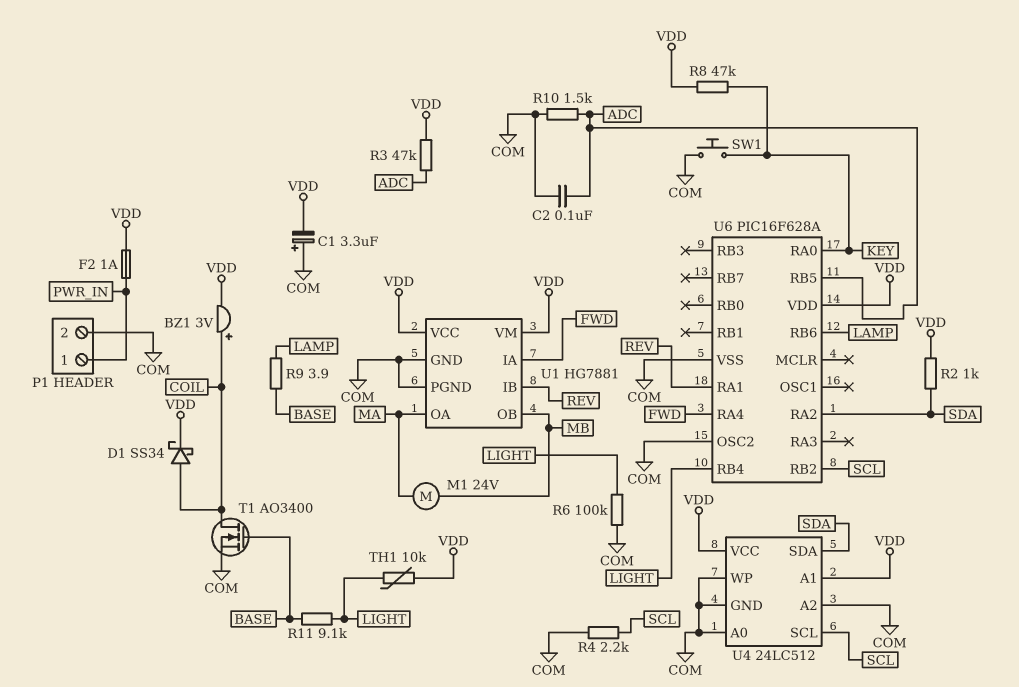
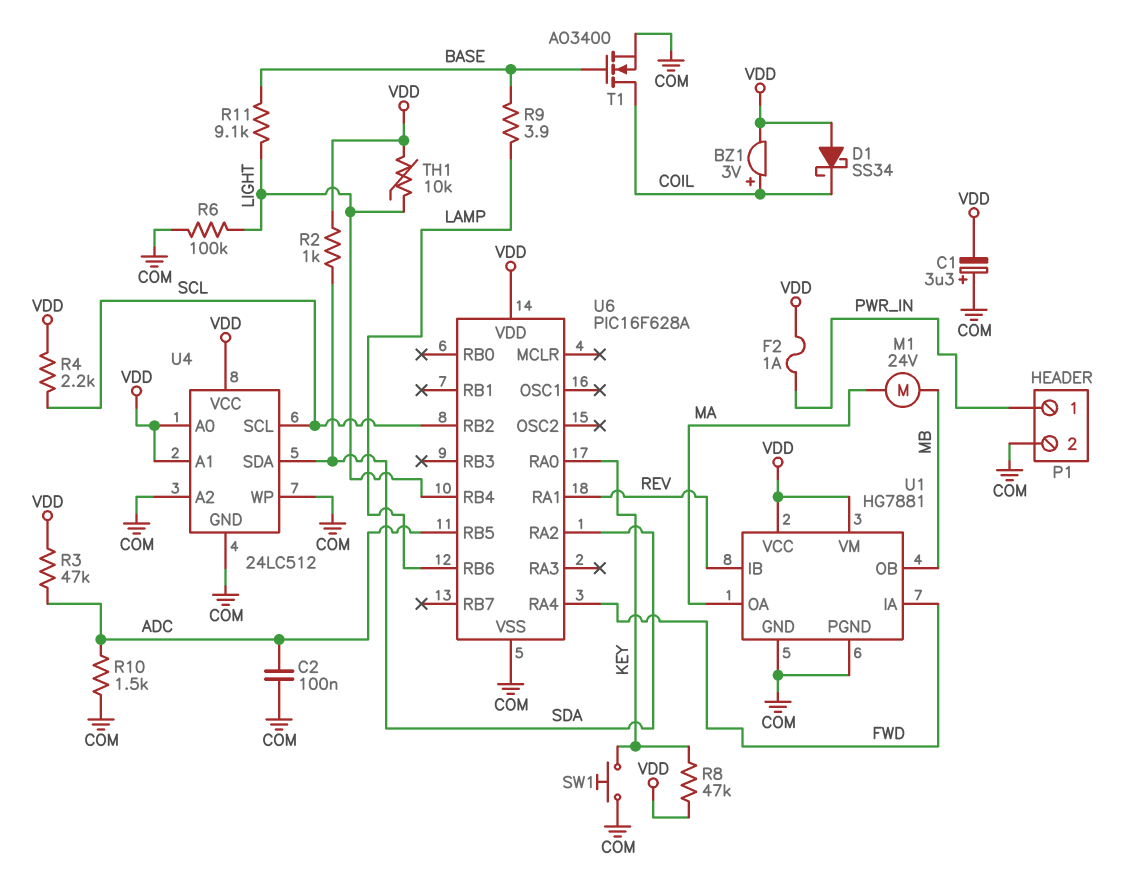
D1: schottky SS34 (A COIL, K VDD) -> schottky SS34 (A VDD, K COIL)
R4: 2.2k (COM, SCL) -> 2.2k (SCL, VDD)
U4 pin A0: COM -> VDD
U6 pin OSC2: COM -> none

